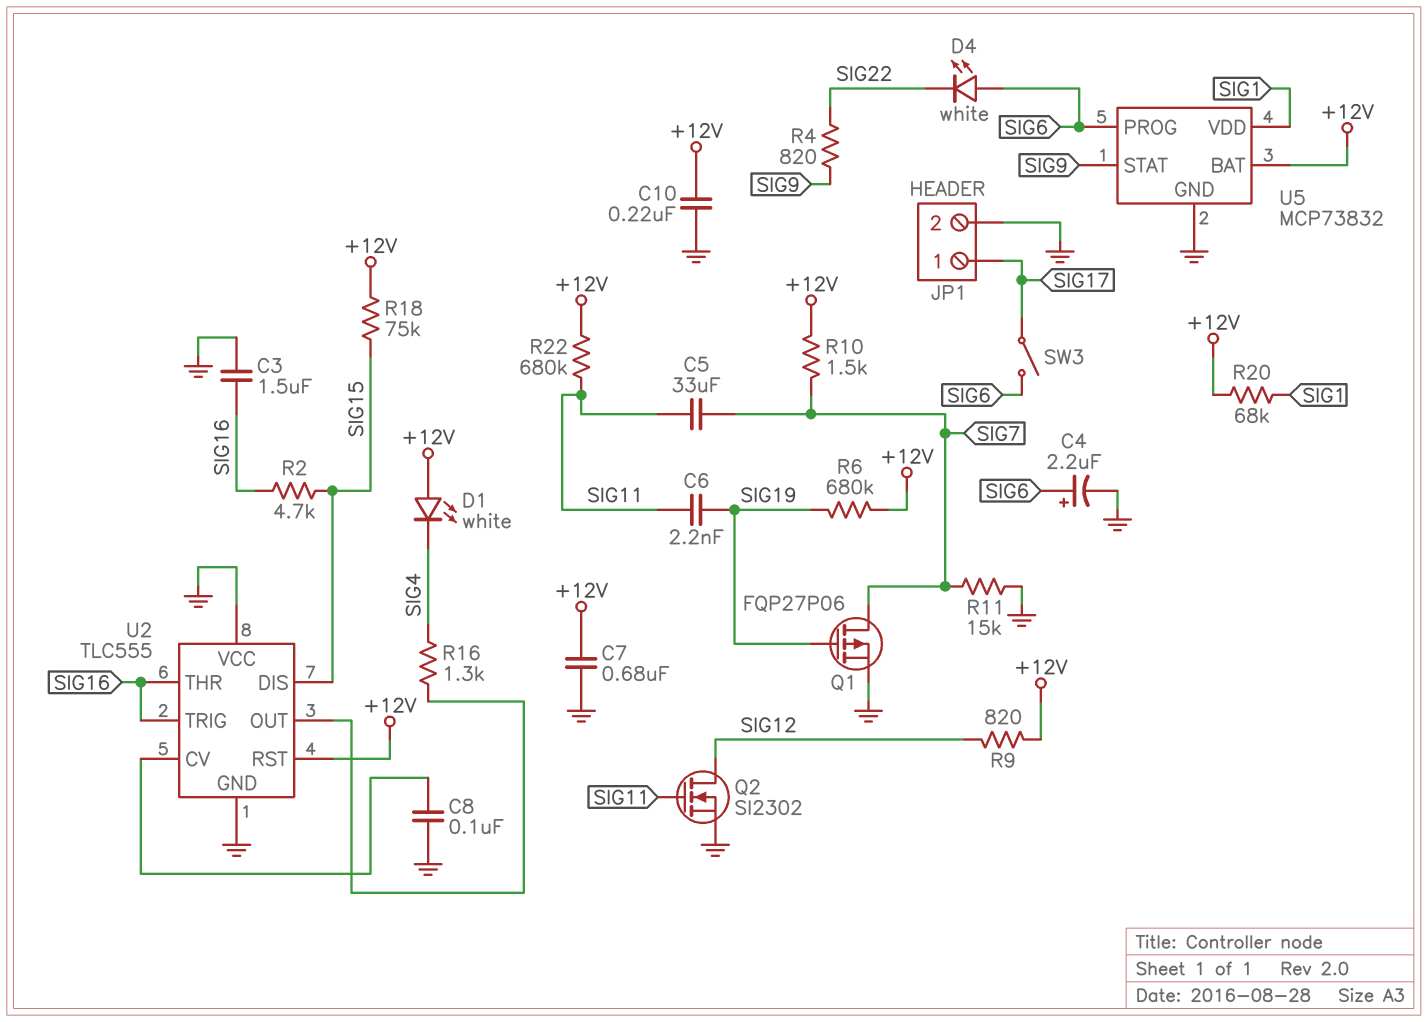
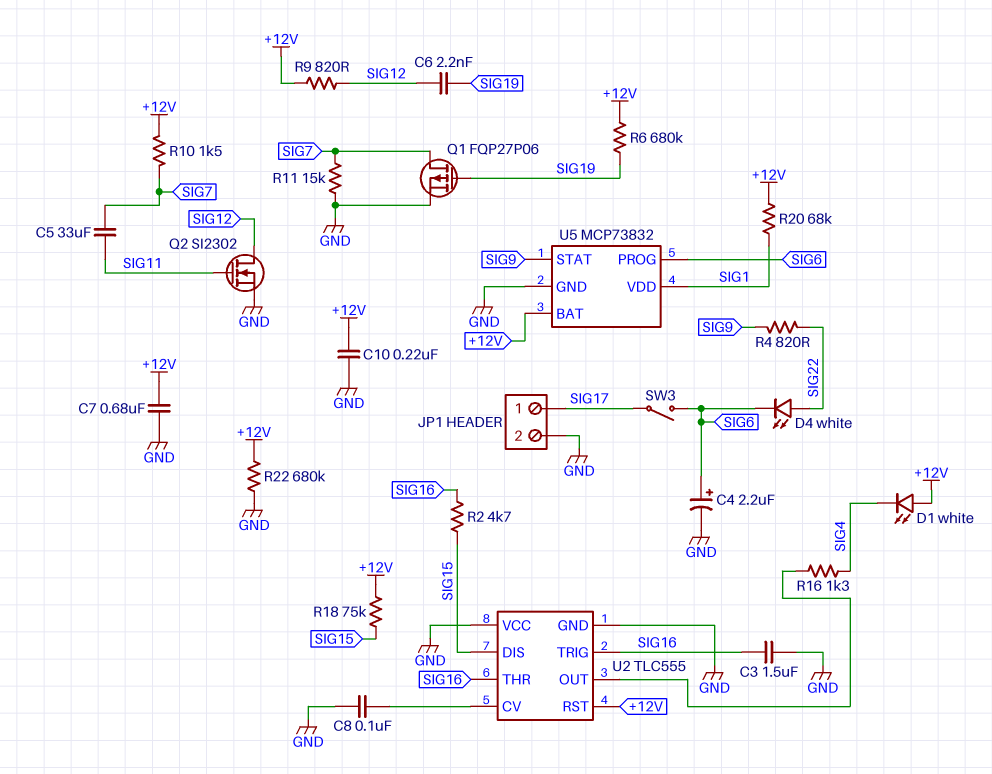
C6: 2.2nF (SIG11, SIG19) -> 2.2nF (SIG12, SIG19)
D4: LED white (A SIG6, K SIG22) -> LED white (A SIG22, K SIG6)
R22: 680k (+12V, SIG11) -> 680k (+12V, GND)

